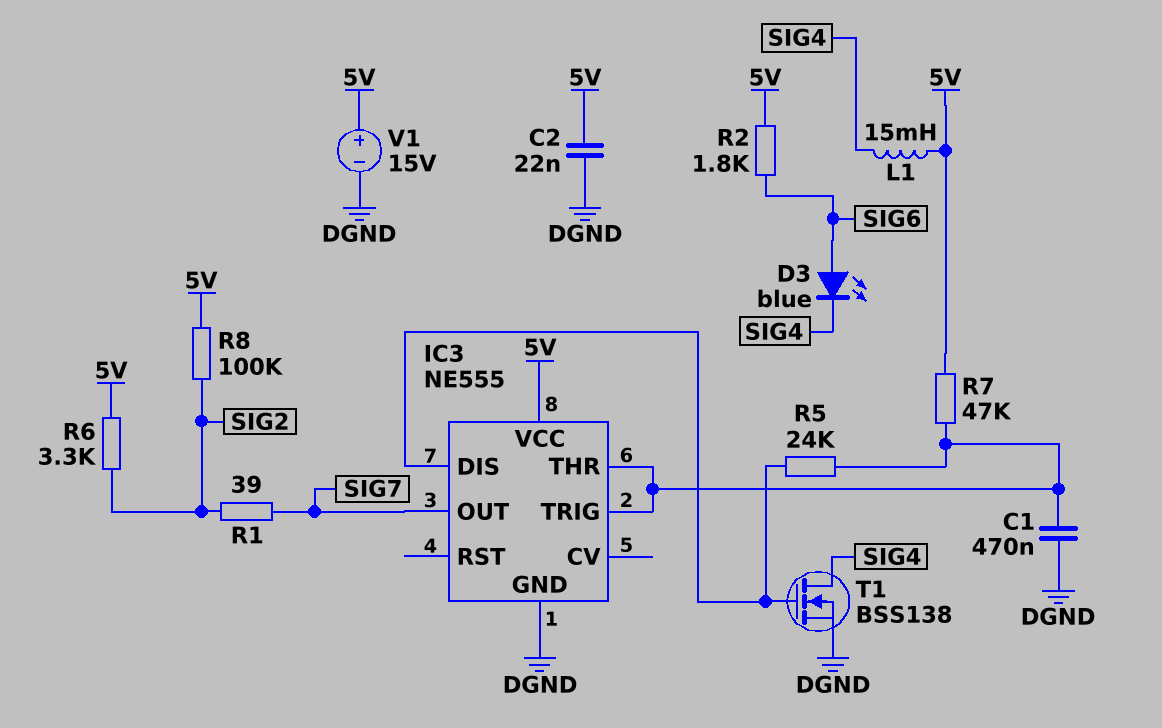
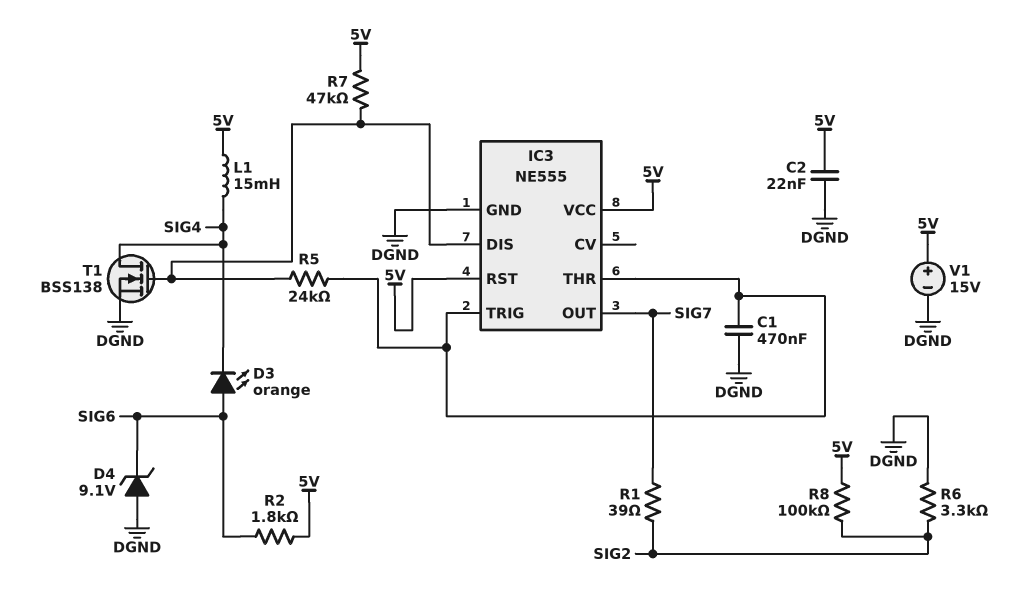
D3: LED blue (A SIG6, K SIG4) -> LED orange (A SIG6, K SIG4)
D4: none -> zener 9.1V (A DGND, K SIG6)
IC3 pin RST: none -> 5V
R6: 3.3k (5V, SIG2) -> 3.3k (DGND, SIG2)
R7: 47k (5V, IC3/THR) -> 47k (5V, IC3/DIS)

